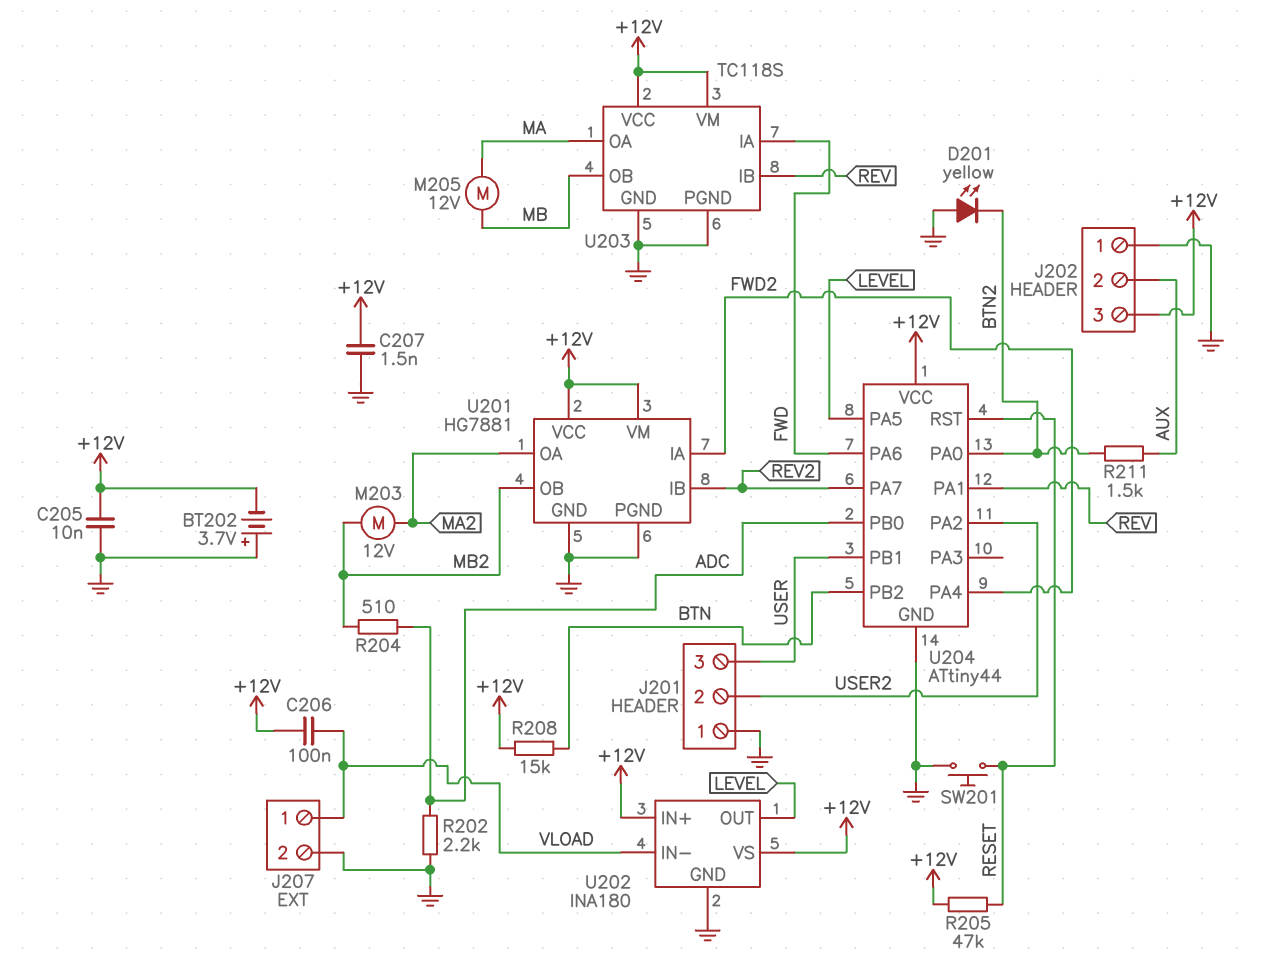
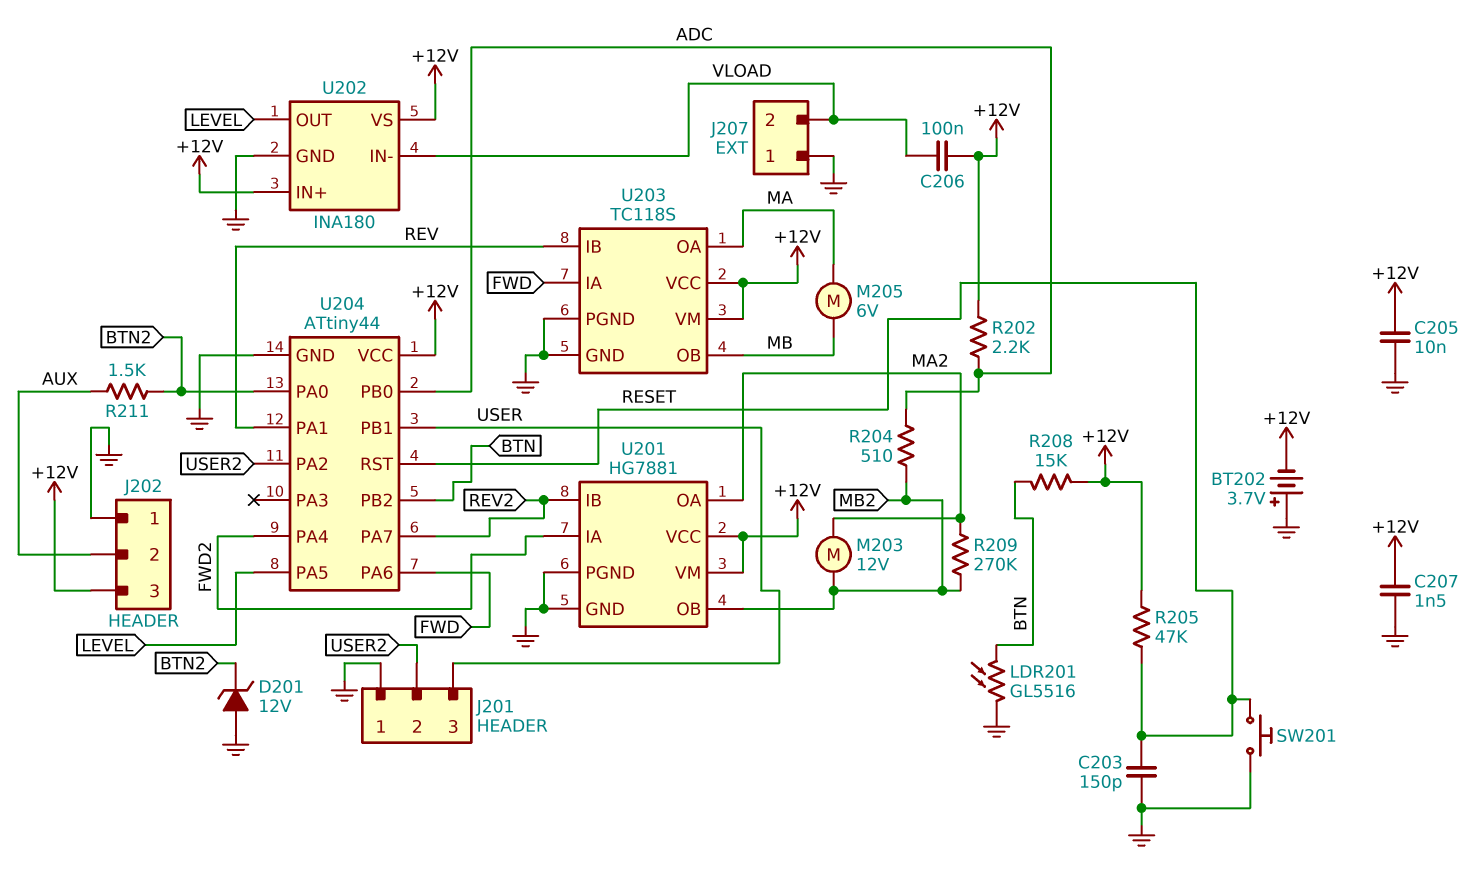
C203: none -> 150pF (GND, RESET)
D201: LED yellow (A GND, K BTN2) -> zener 12V (A GND, K BTN2)
J207 pin 1: VLOAD -> GND
J207 pin 2: GND -> VLOAD
LDR201: none -> GL5516 (BTN, GND)
M205: motor 12V (MA, MB) -> motor 6V (MA, MB)
R202: 2.2k (ADC, GND) -> 2.2k (+12V, ADC)
R209: none -> 270k (MA2, MB2)

